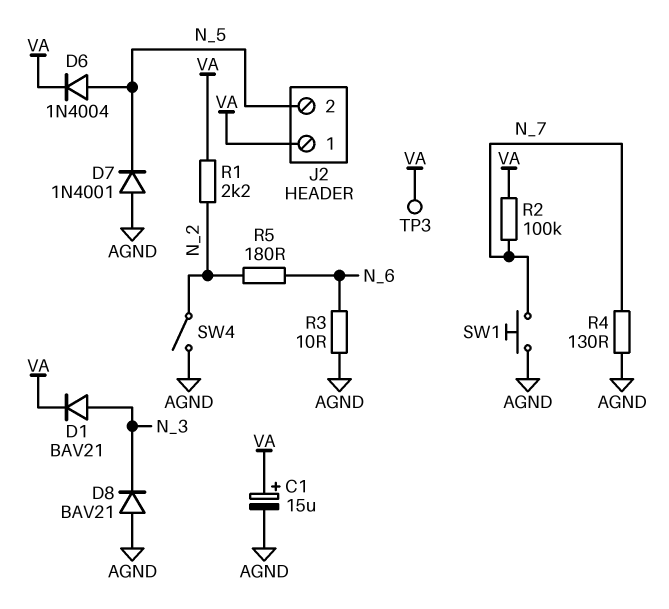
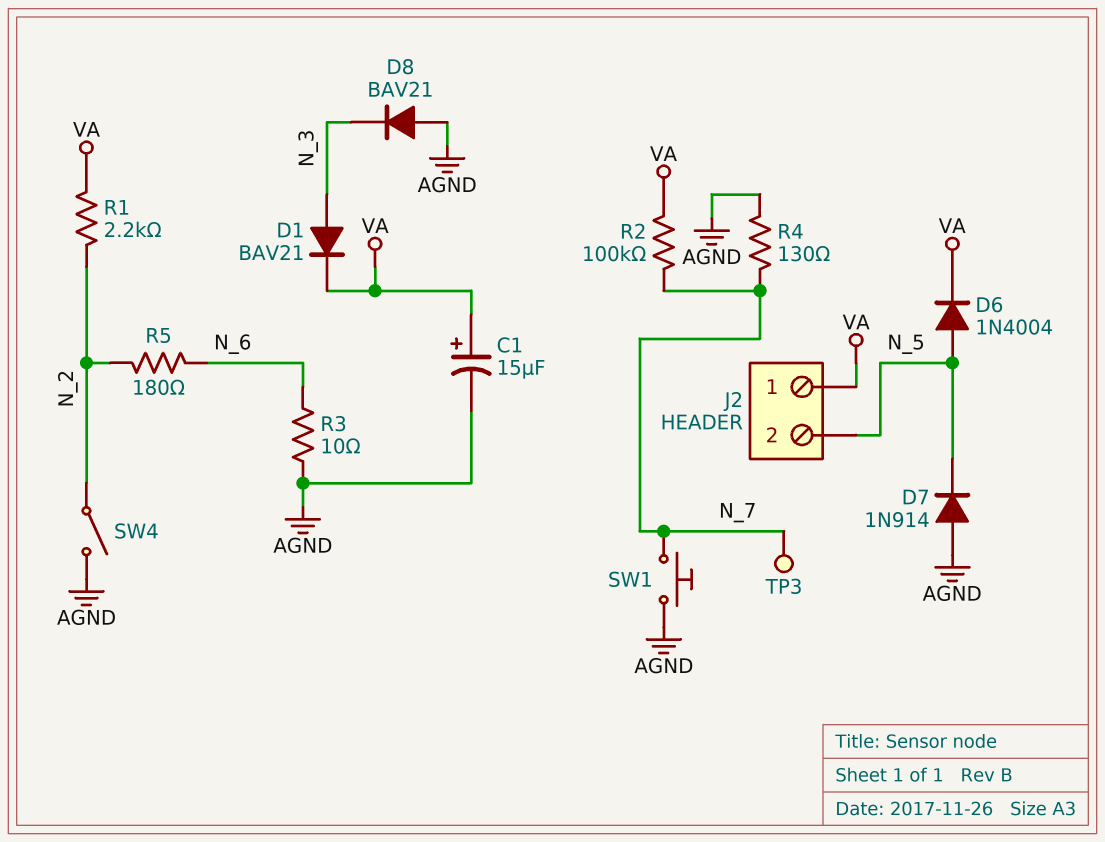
D7: diode 1N4001 (A AGND, K N_5) -> diode 1N914 (A AGND, K N_5)
TP3: test point (VA) -> test point (N_7)

